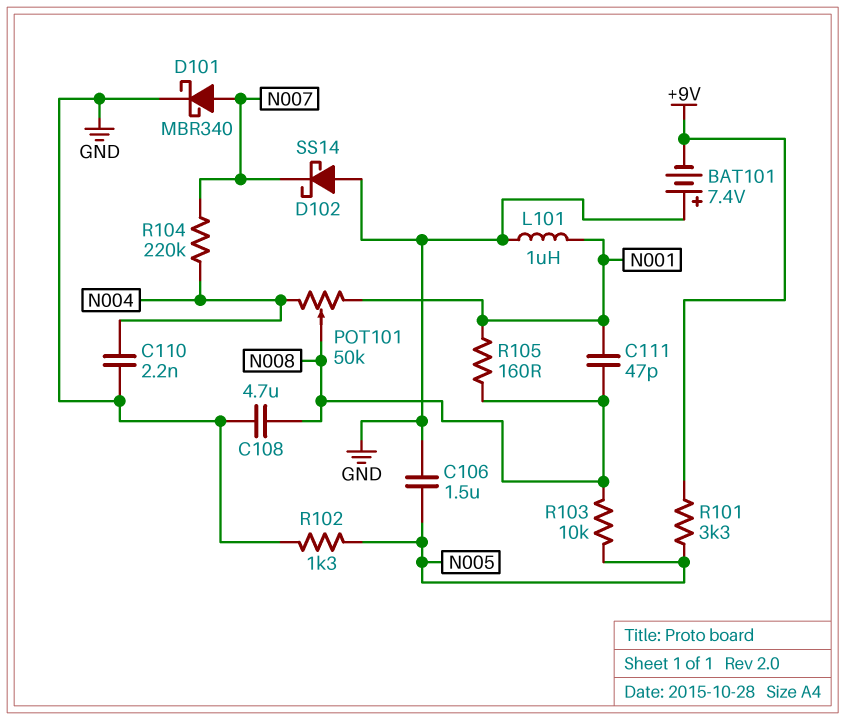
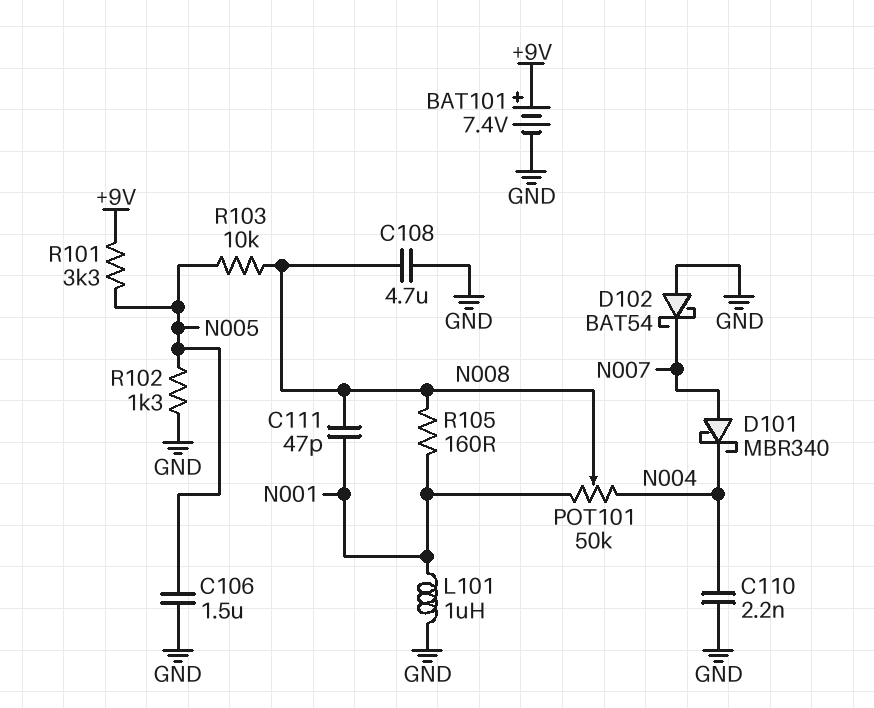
BAT101: 7.4V (plus GND, minus +9V) -> 7.4V (plus +9V, minus GND)
D101: schottky MBR340 (A N007, K GND) -> schottky MBR340 (A N007, K N004)
D102: schottky SS14 (A GND, K N007) -> schottky BAT54 (A GND, K N007)
R104: 220k (N004, N007) -> none

